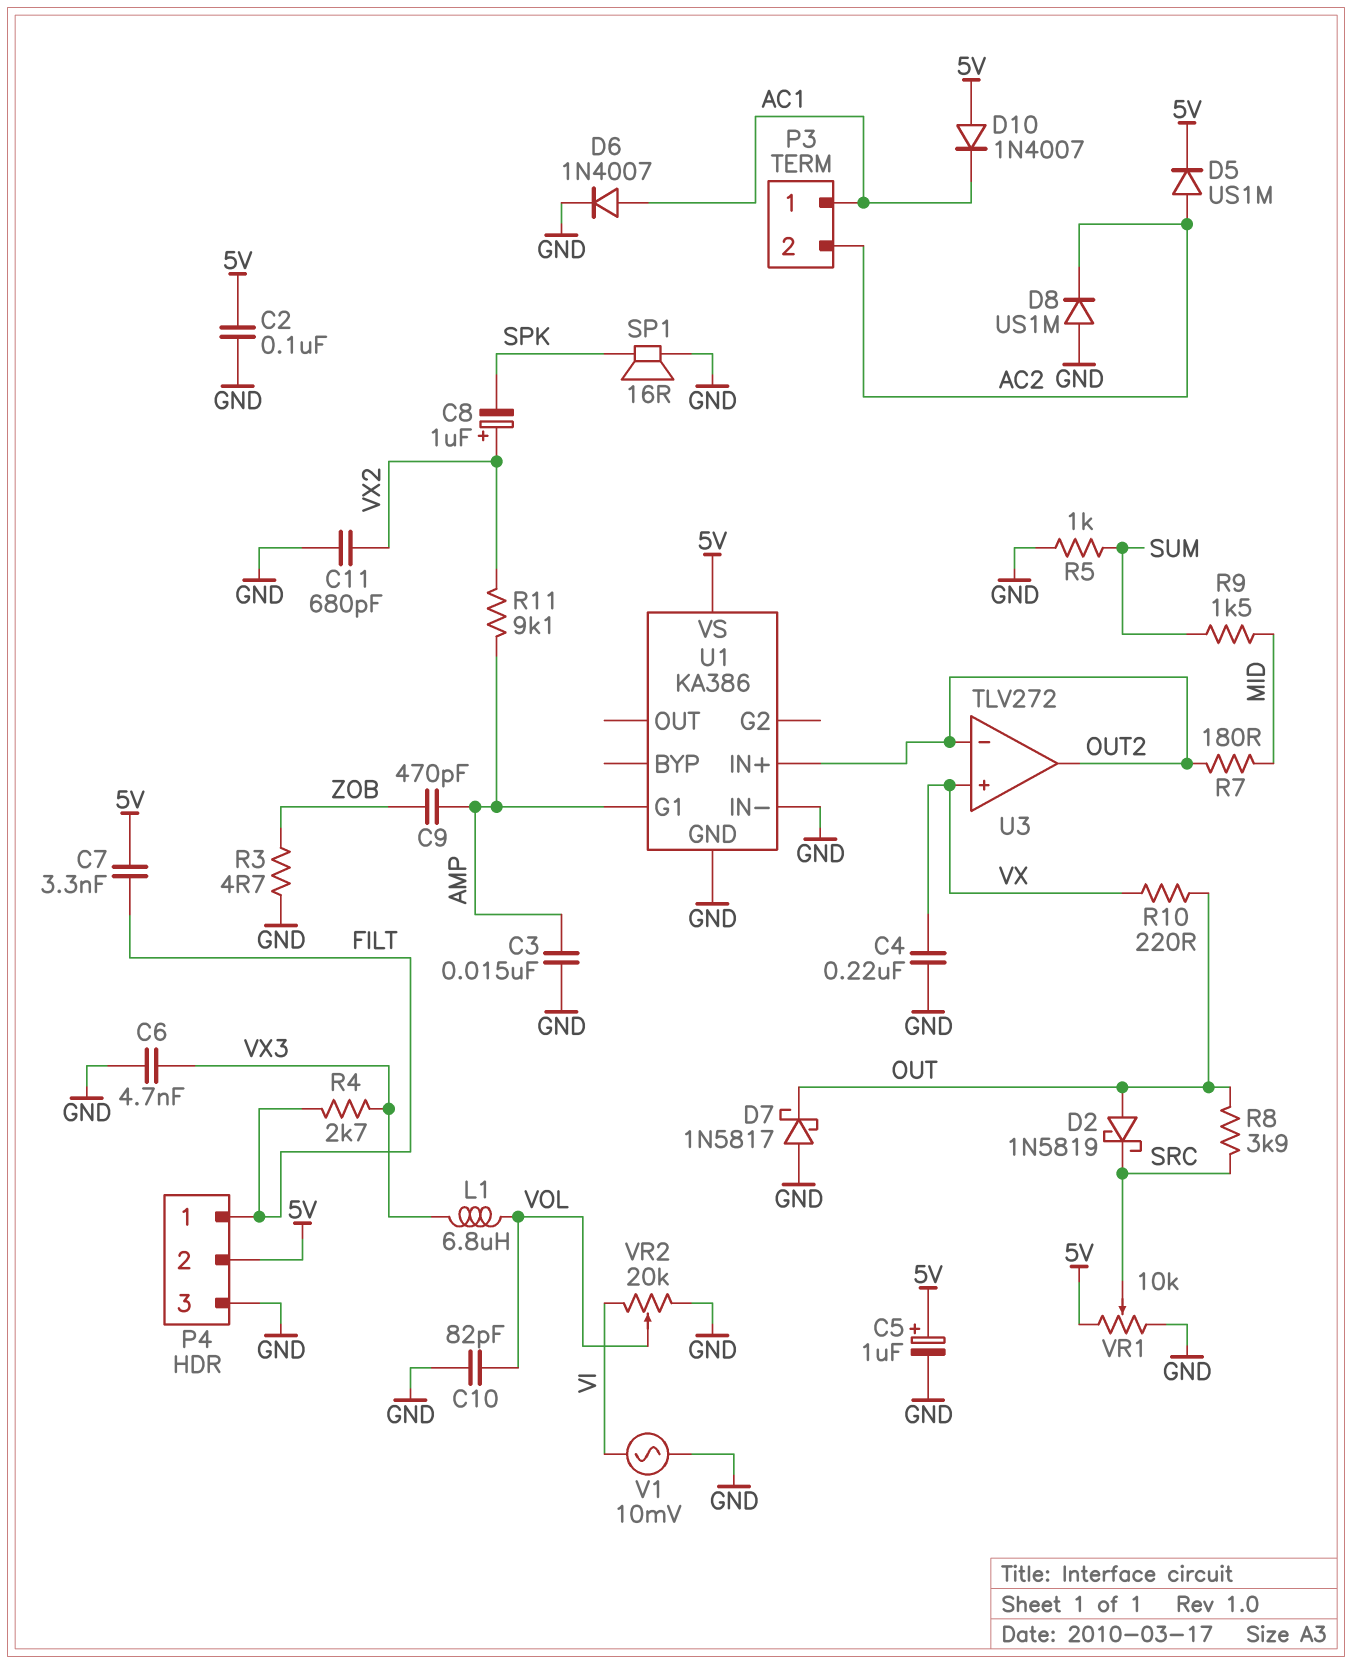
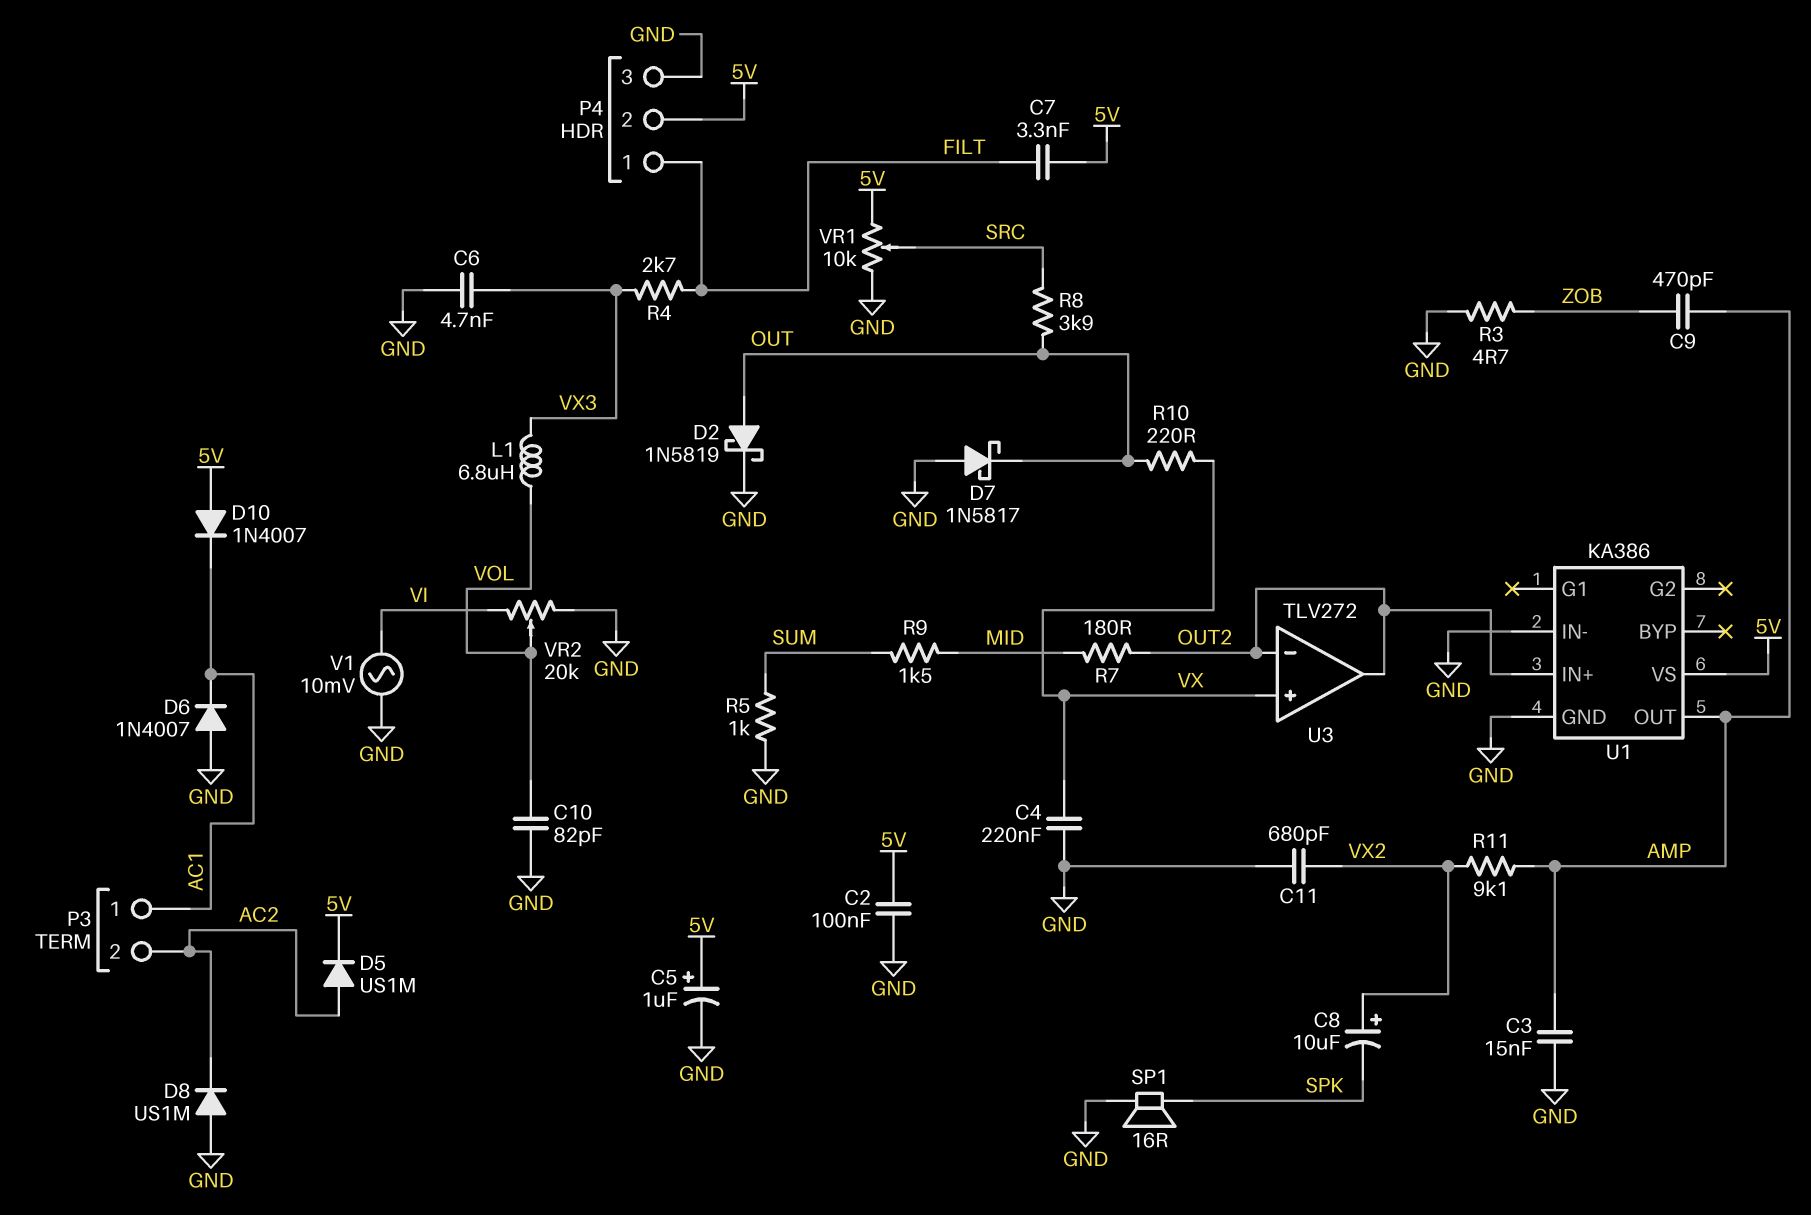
C8: 1uF (plus VX2, minus SPK) -> 10uF (plus VX2, minus SPK)
D2: schottky 1N5819 (A OUT, K SRC) -> schottky 1N5819 (A OUT, K GND)
D6: diode 1N4007 (A AC1, K GND) -> diode 1N4007 (A GND, K AC1)
U1 pin G1: AMP -> none
U1 pin OUT: none -> AMP

